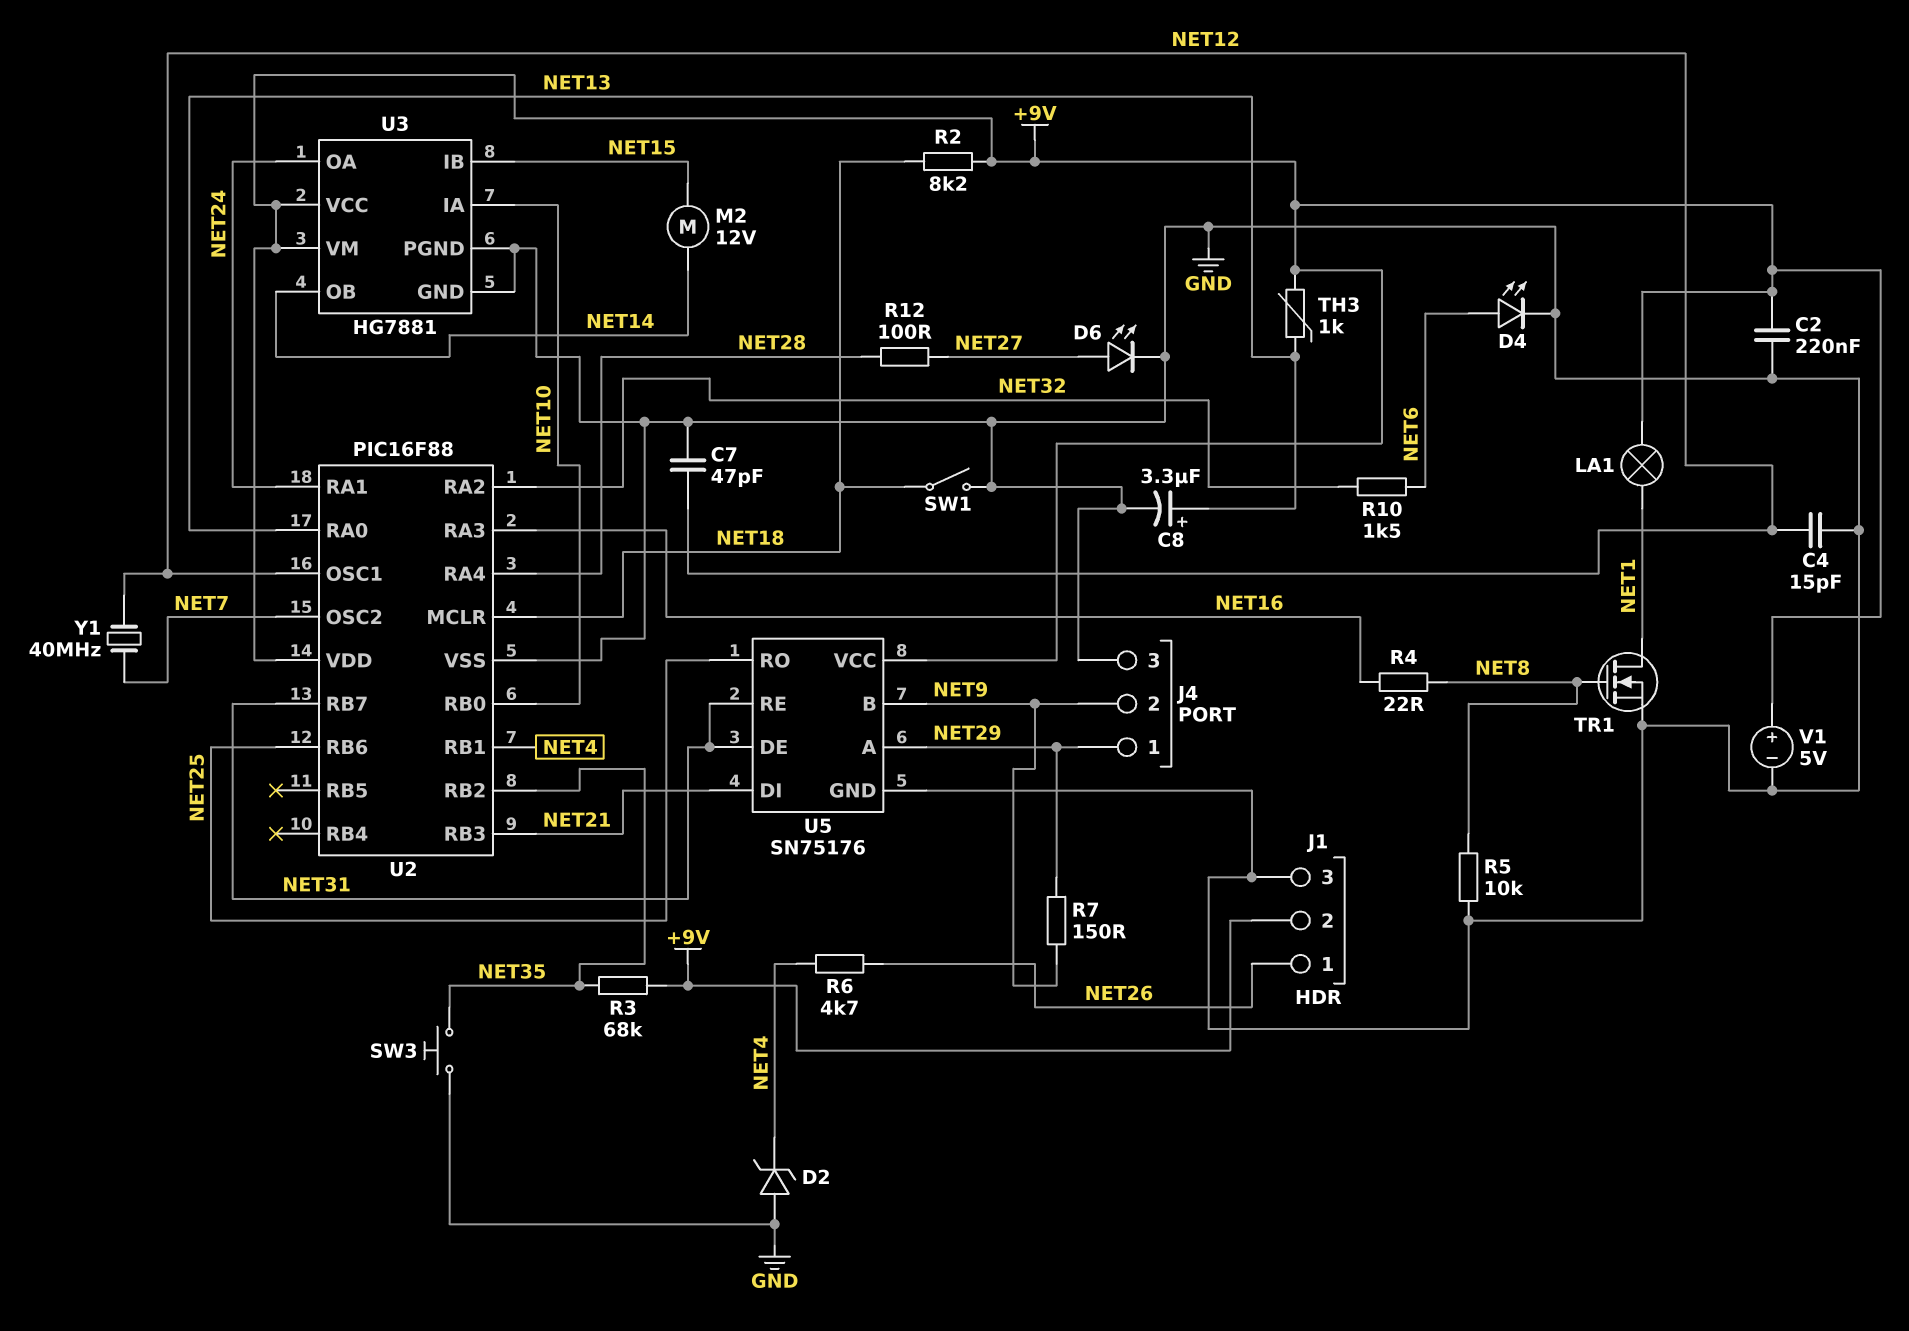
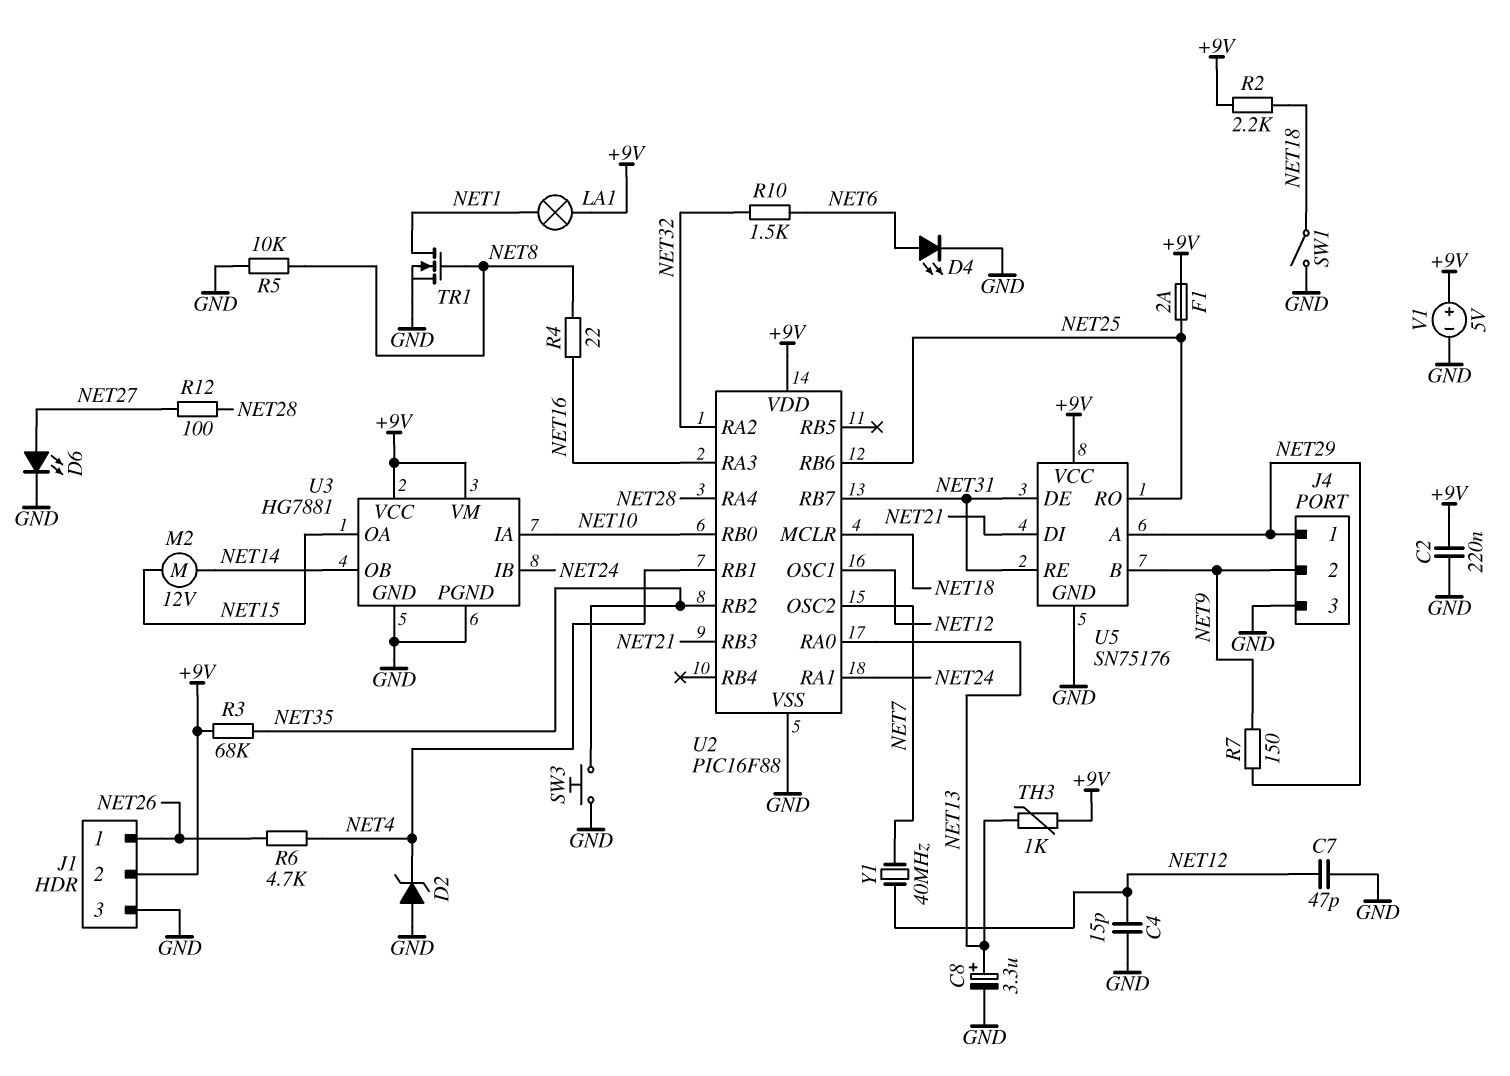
F1: none -> 2A (+9V, NET25)
R2: 8.2k (+9V, NET18) -> 2.2k (+9V, NET18)
U3 pin IB: NET15 -> NET24
U3 pin OA: NET24 -> NET15

